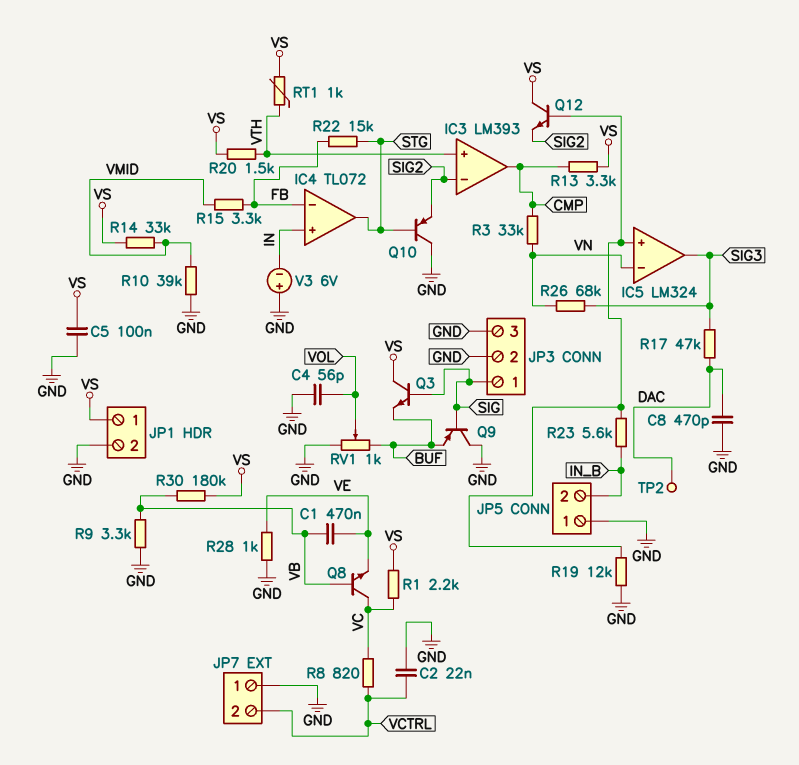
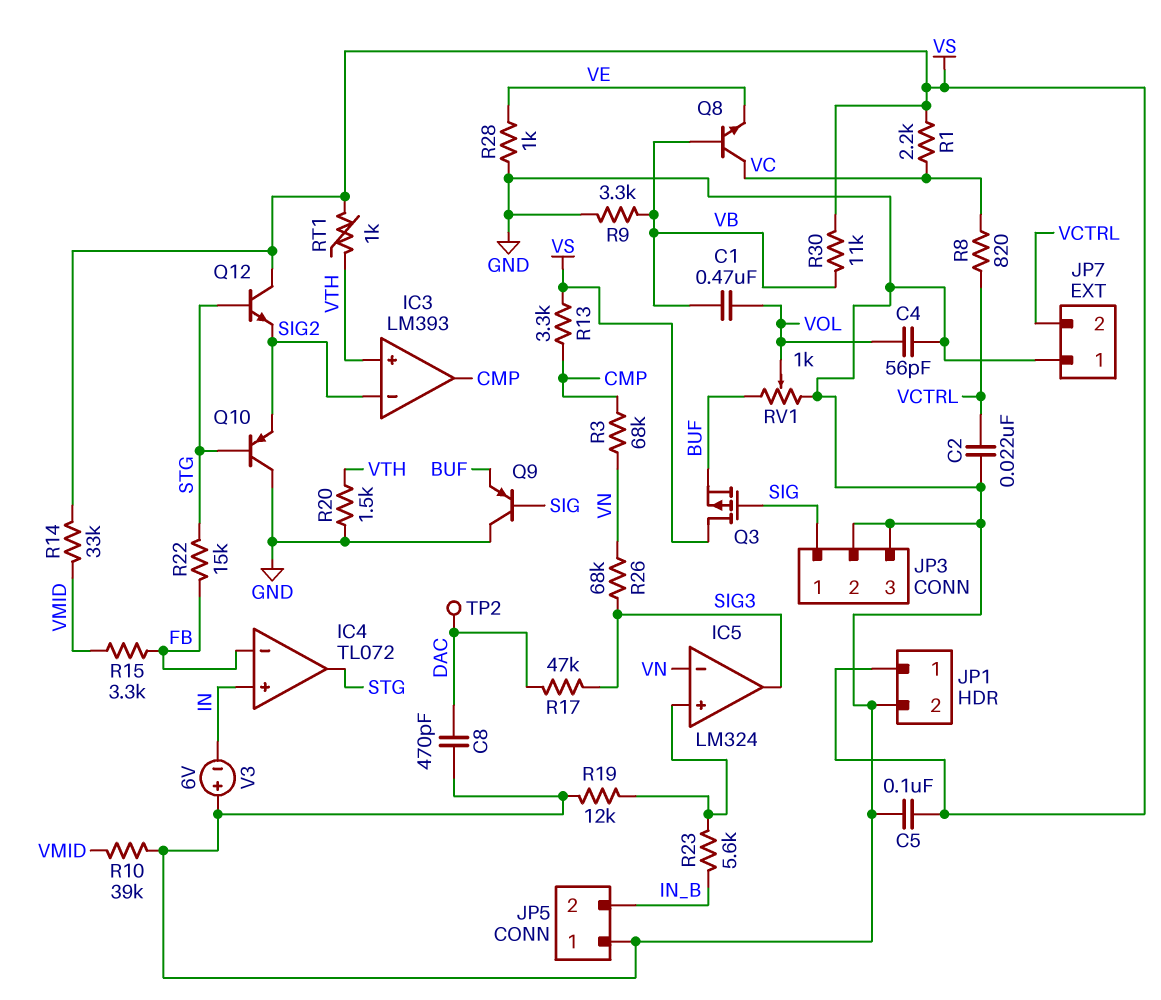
C1: 470nF (VB, VE) -> 470nF (VB, VOL)
Q3: NPN (B SIG, C VS, E BUF) -> PMOS (G SIG, D VS, S BUF)
Q12: NPN (B IC5/in+, C VS, E SIG2) -> NPN (B STG, C VS, E SIG2)
R3: 33k (CMP, VN) -> 68k (CMP, VN)
R20: 1.5k (VS, VTH) -> 1.5k (GND, VTH)
R30: 180k (VB, VS) -> 11k (VB, VS)

